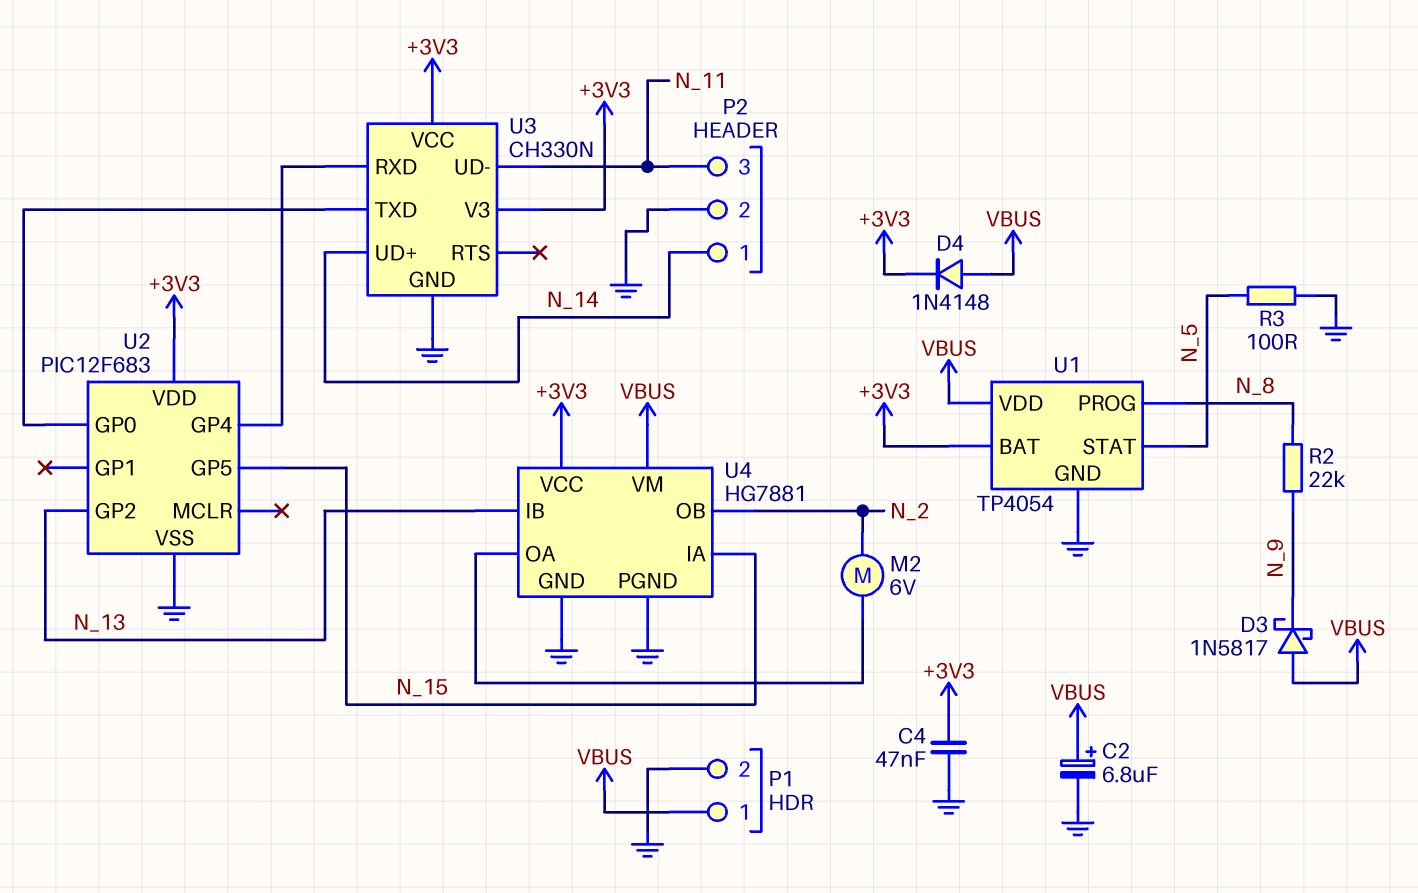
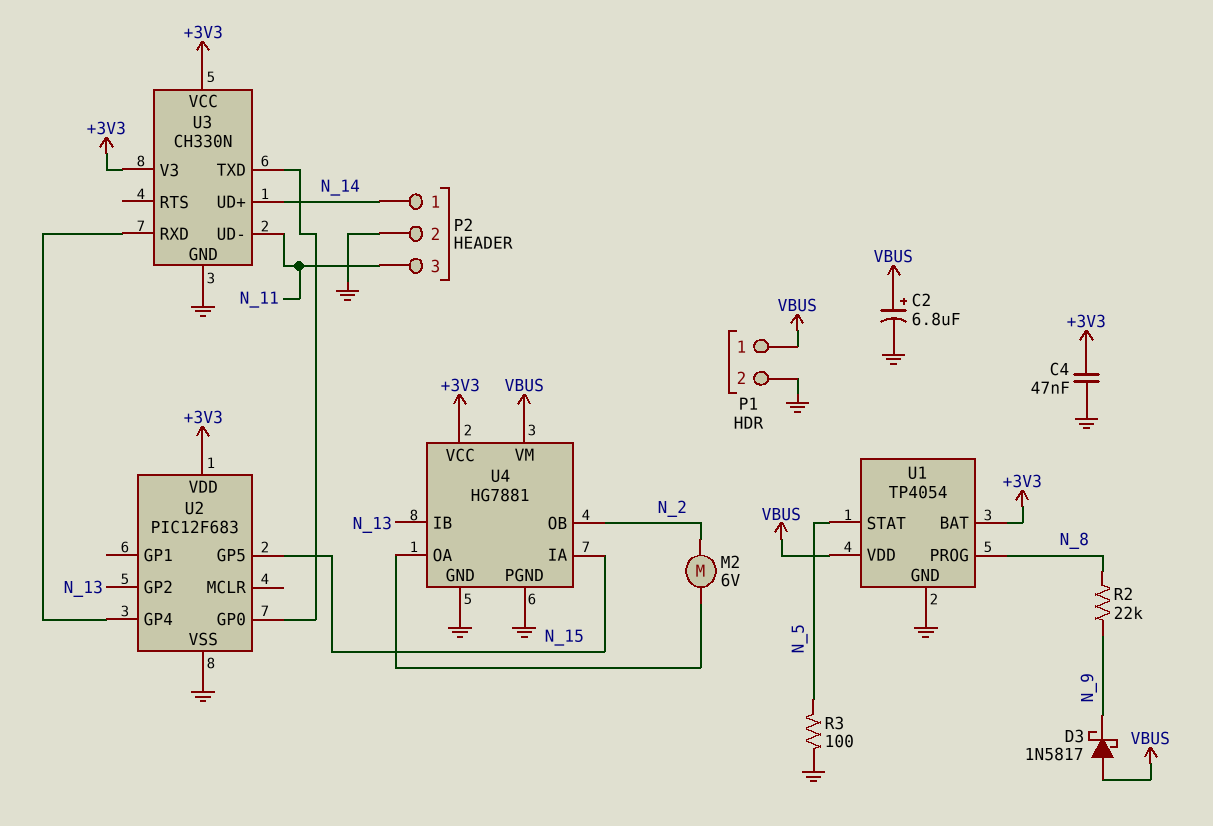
D4: diode 1N4148 (A VBUS, K +3V3) -> none

